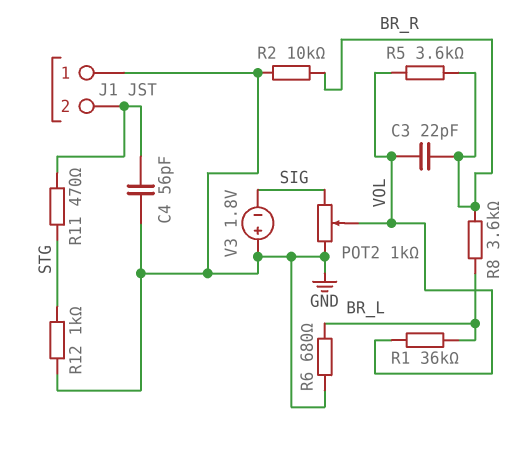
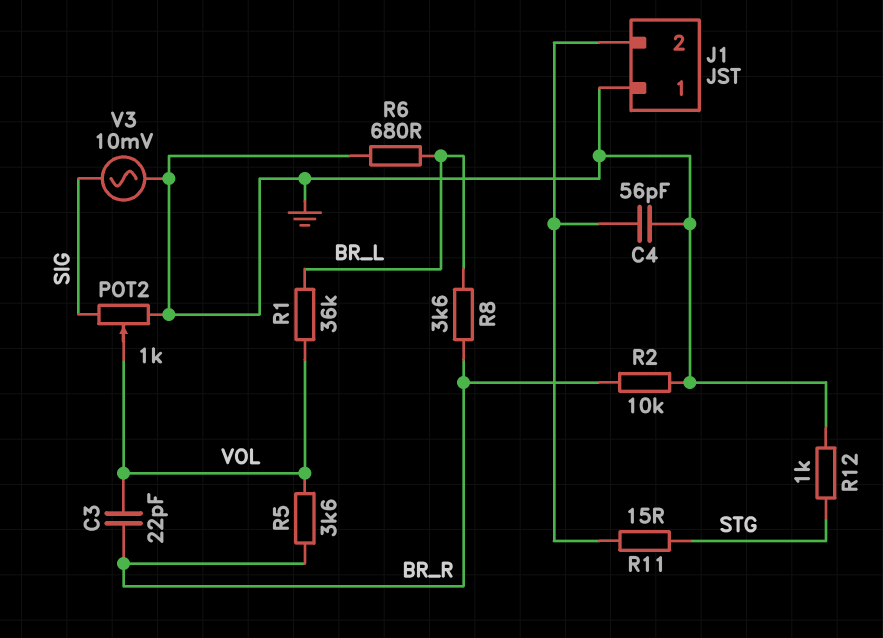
R11: 470 (J1/2, STG) -> 15 (J1/2, STG)
V3: 1.8V (plus GND, minus SIG) -> AC 10mV (GND, SIG)

